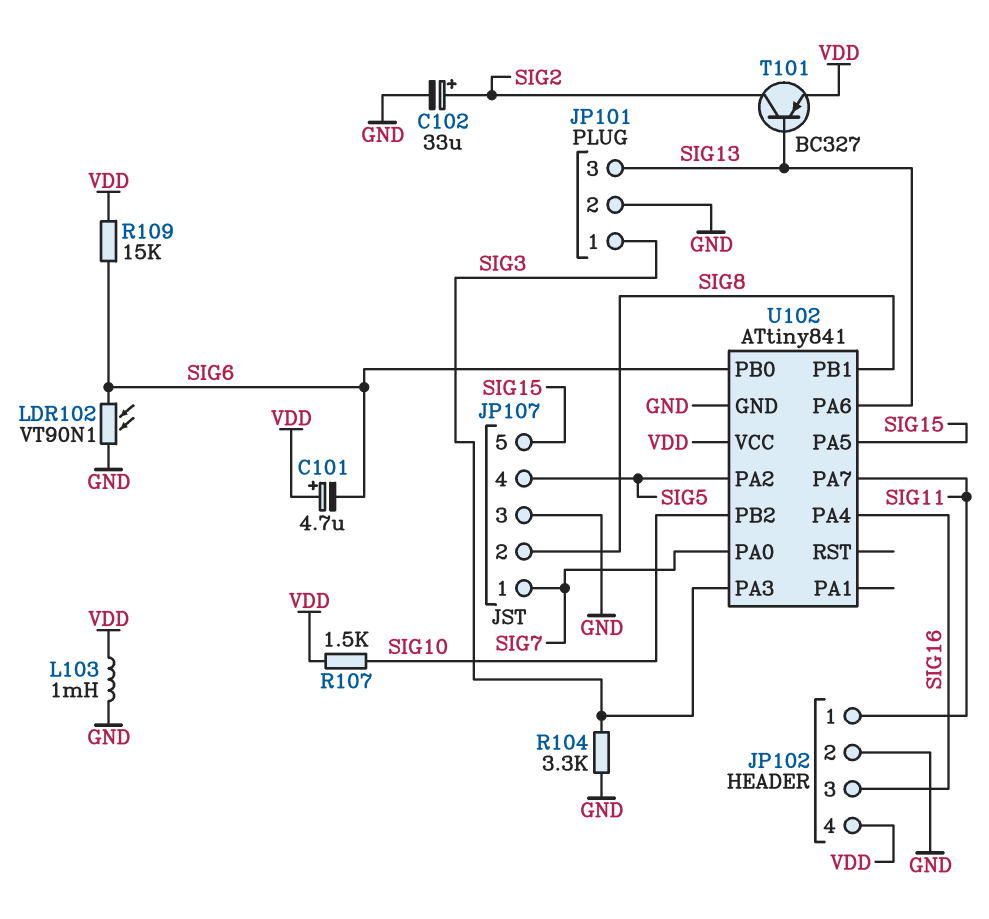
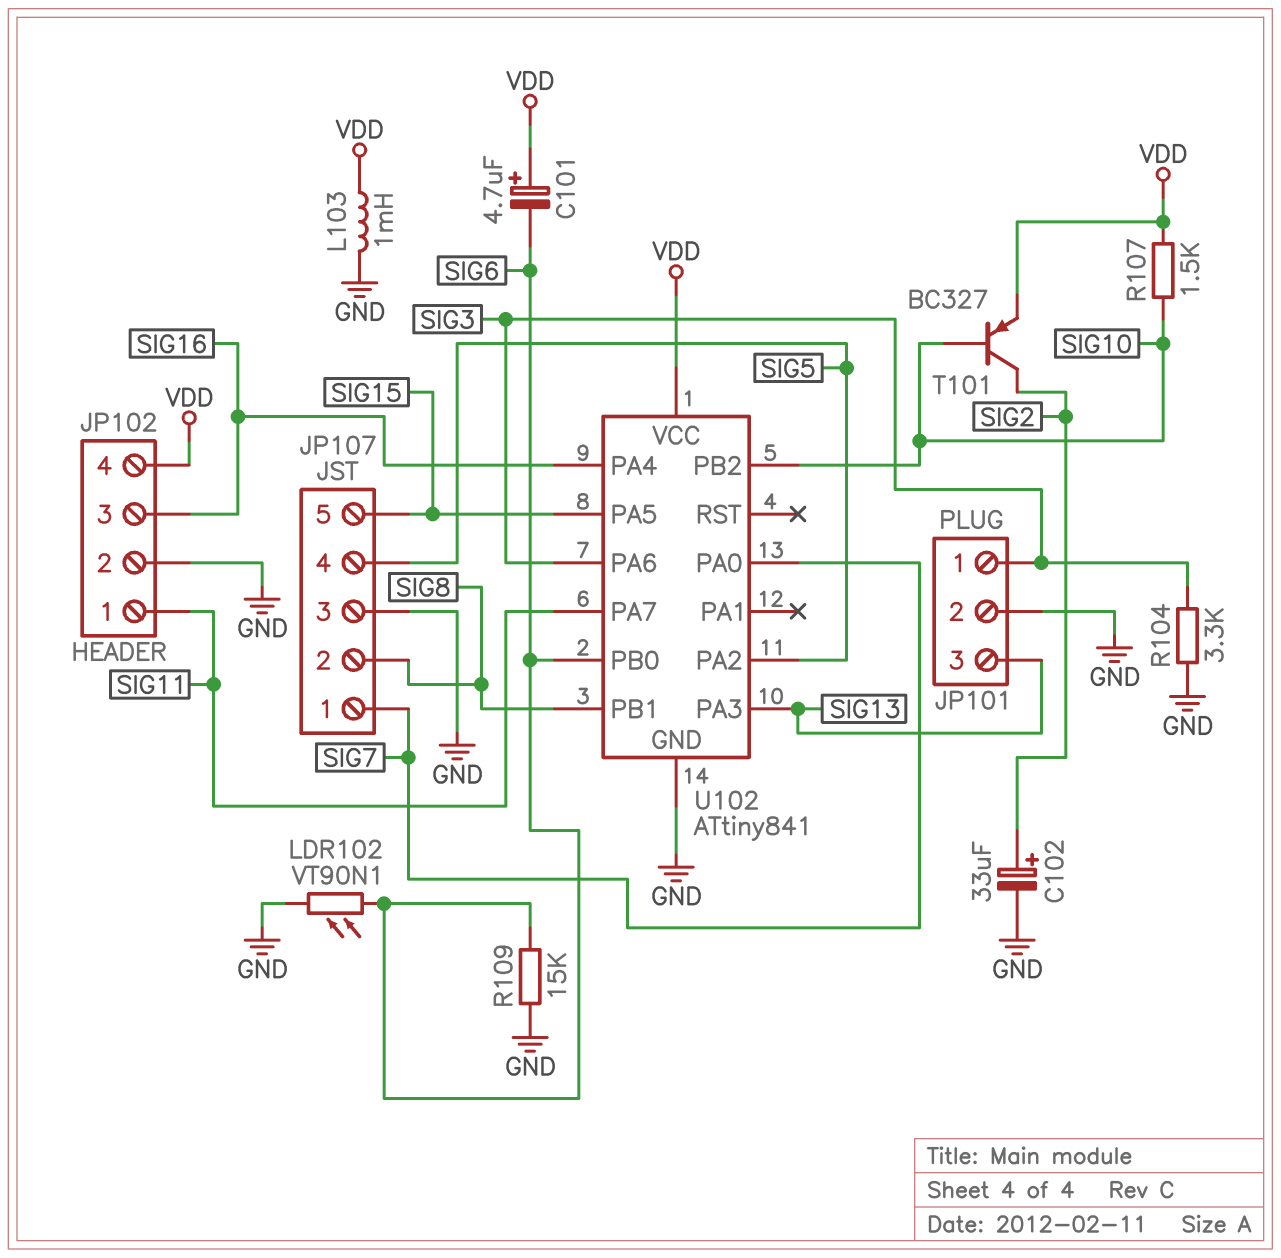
R109: 15k (SIG6, VDD) -> 15k (GND, SIG6)
T101: PNP BC327 (B SIG13, C SIG2, E VDD) -> PNP BC327 (B SIG10, C SIG2, E VDD)
U102 pin PA3: SIG3 -> SIG13
U102 pin PA6: SIG13 -> SIG3

